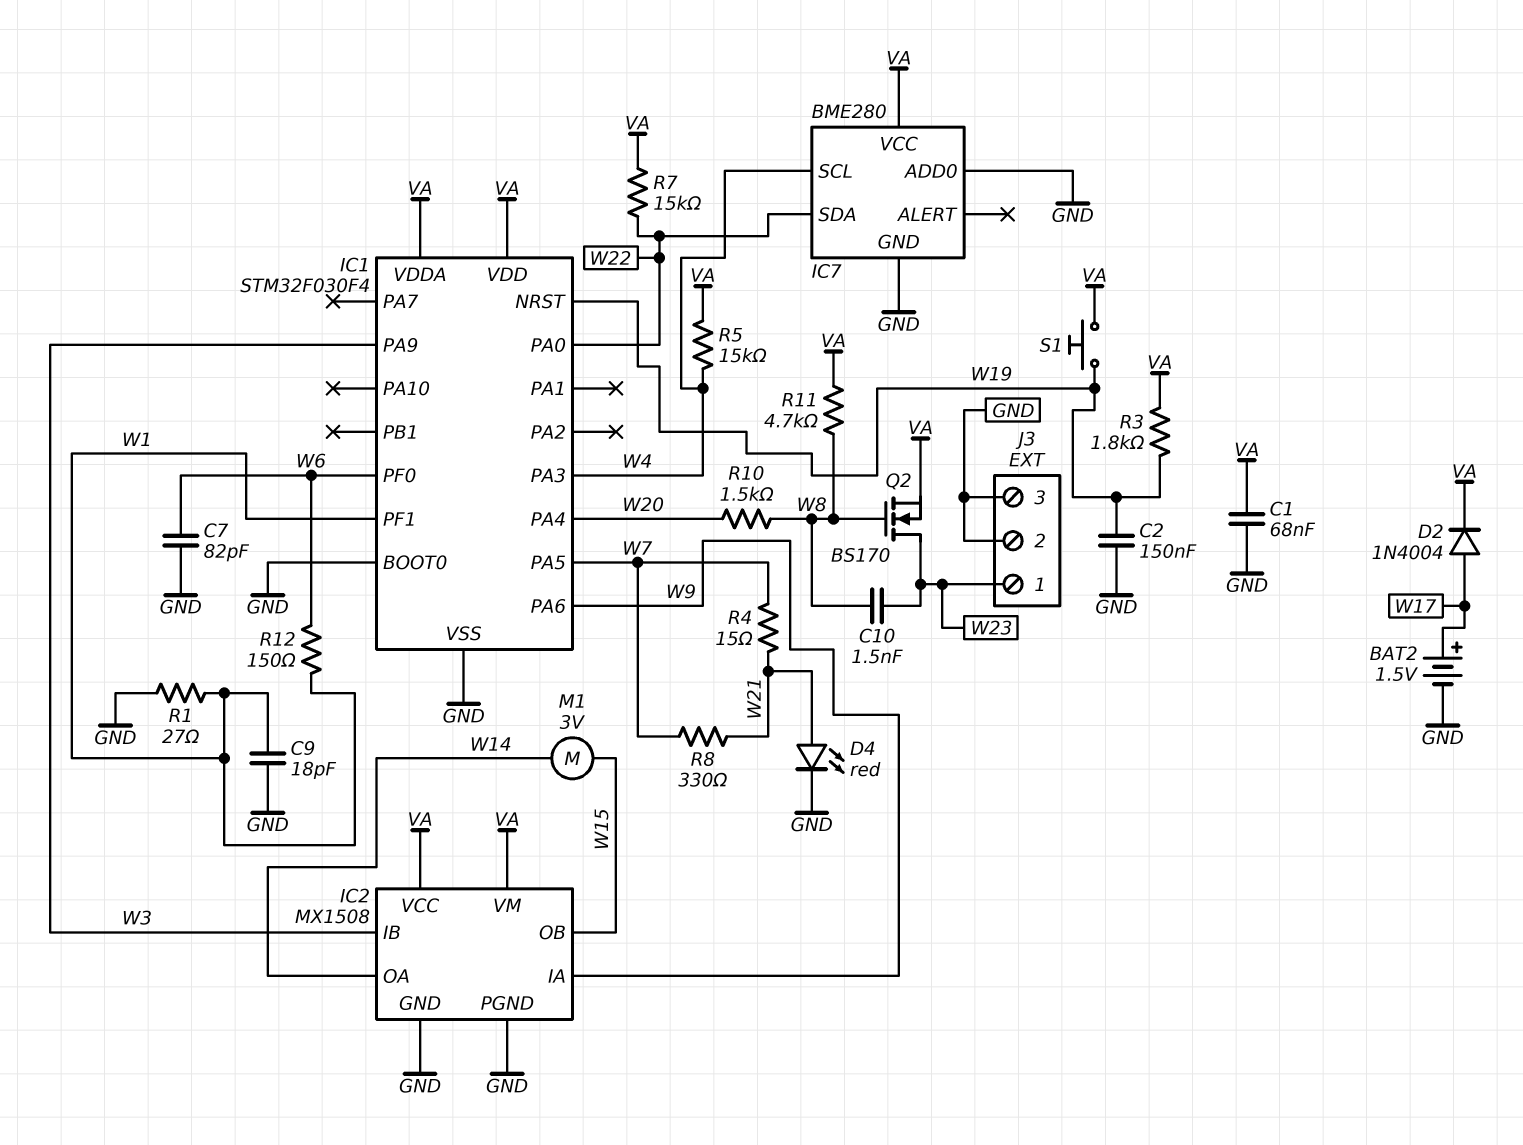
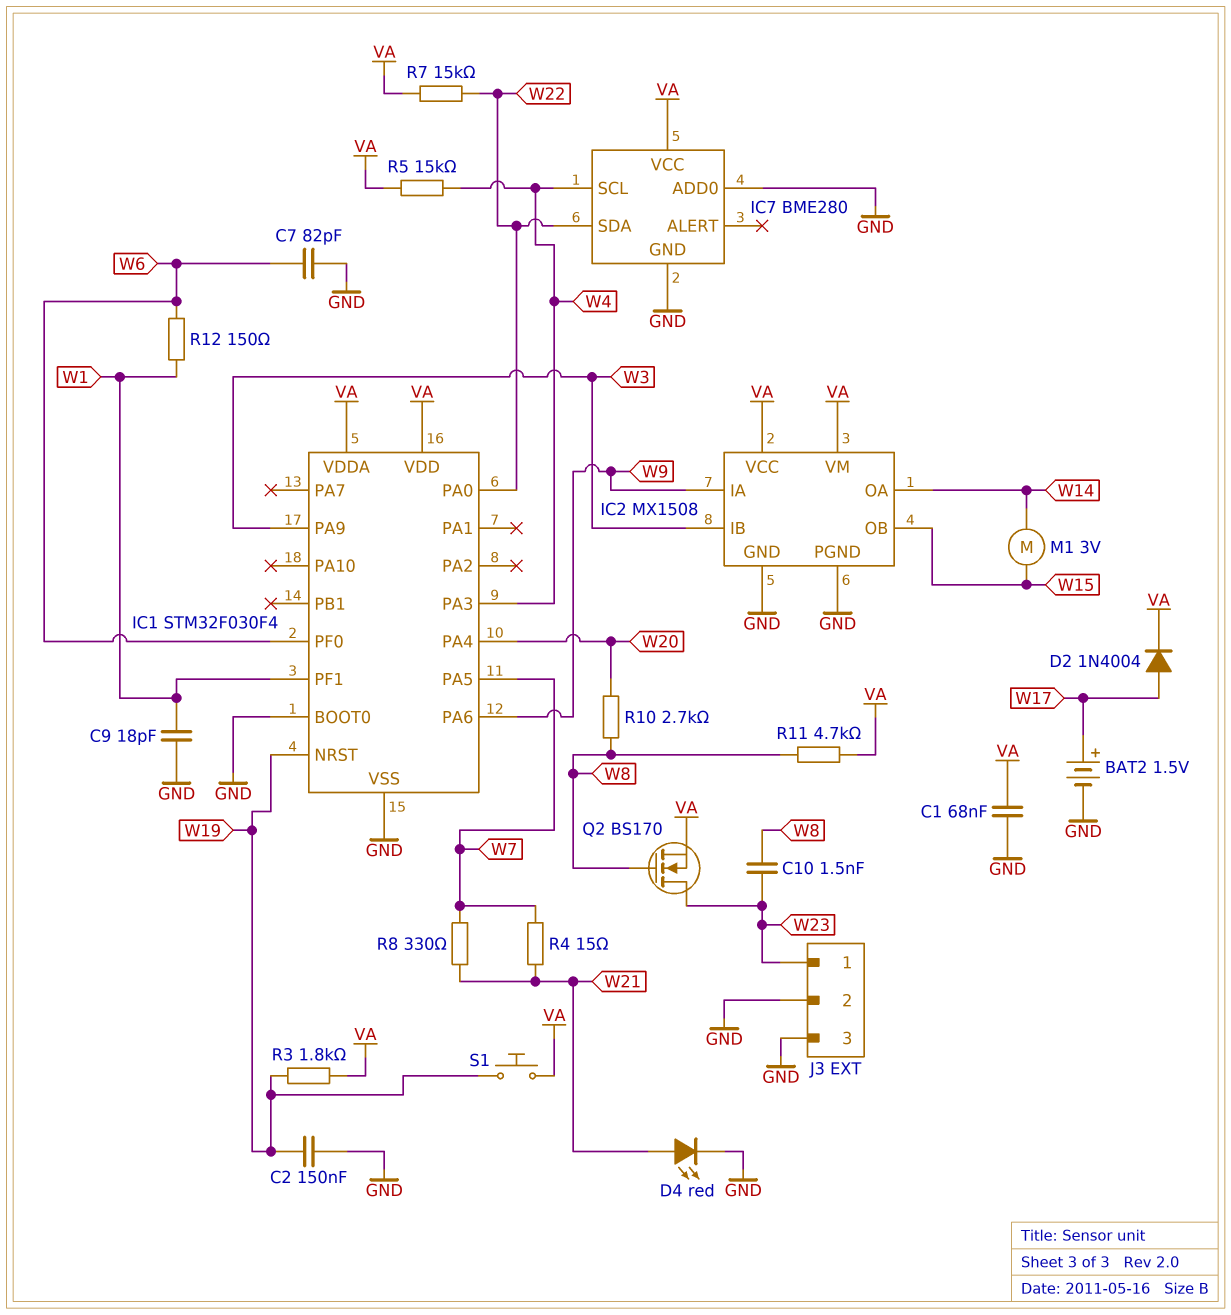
R1: 27 (GND, W1) -> none
R10: 1.5k (W8, W20) -> 2.7k (W8, W20)

